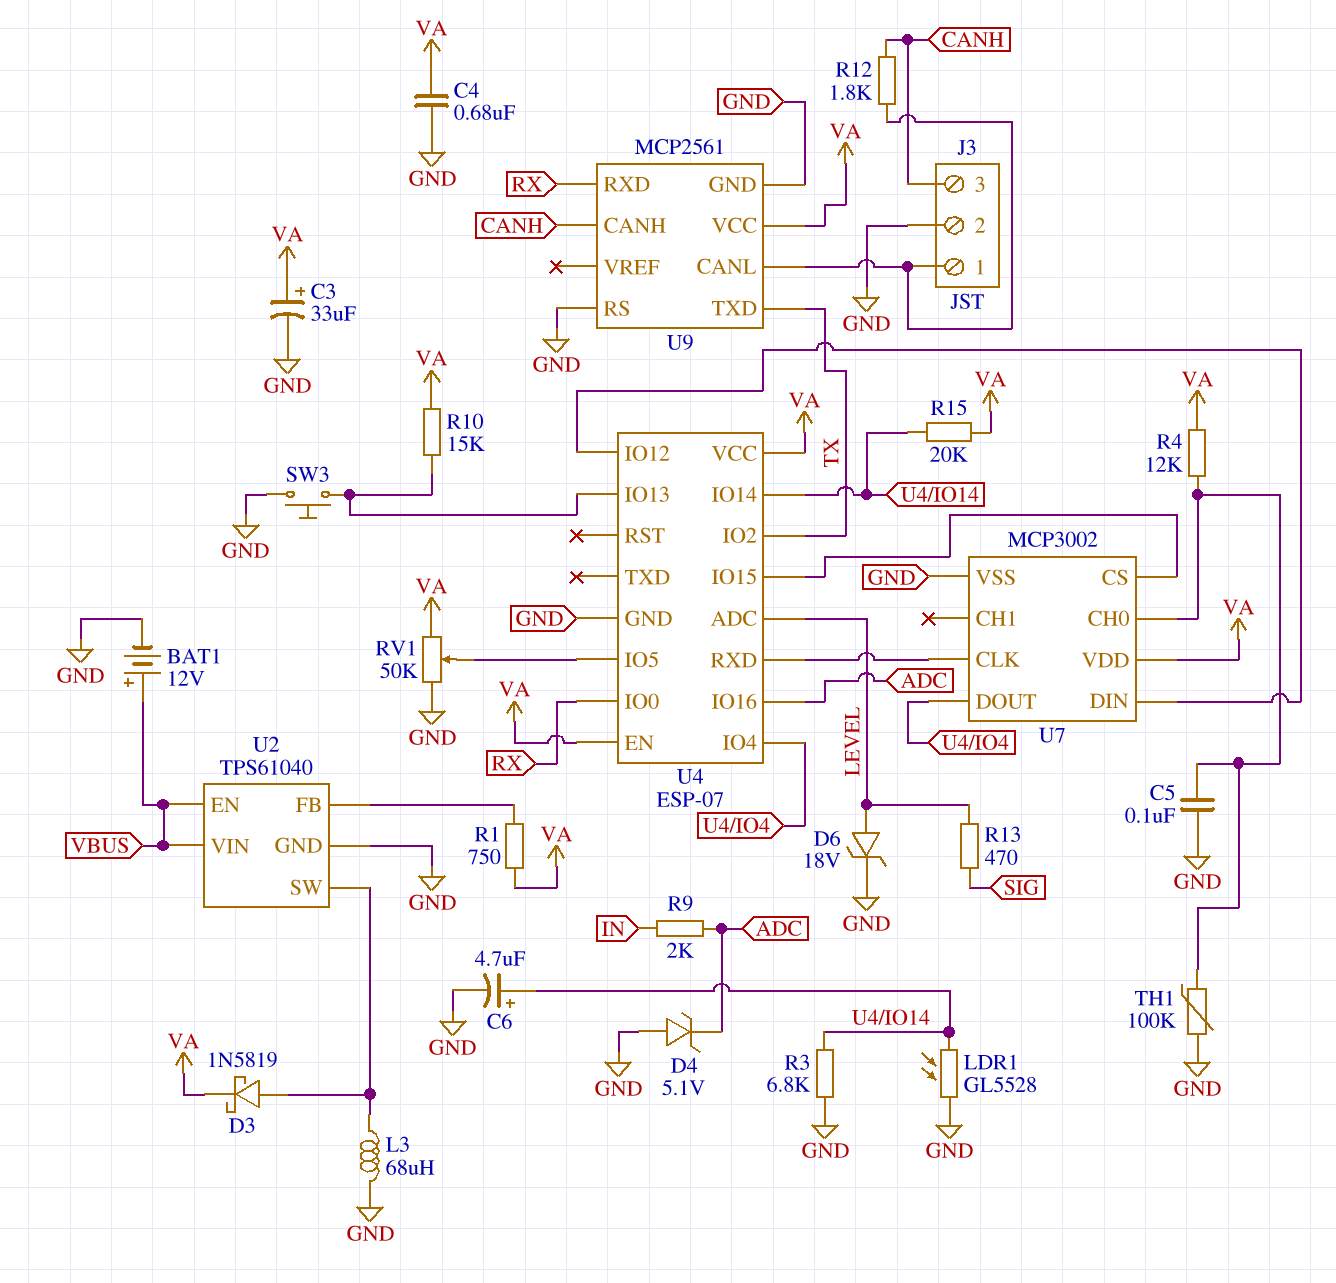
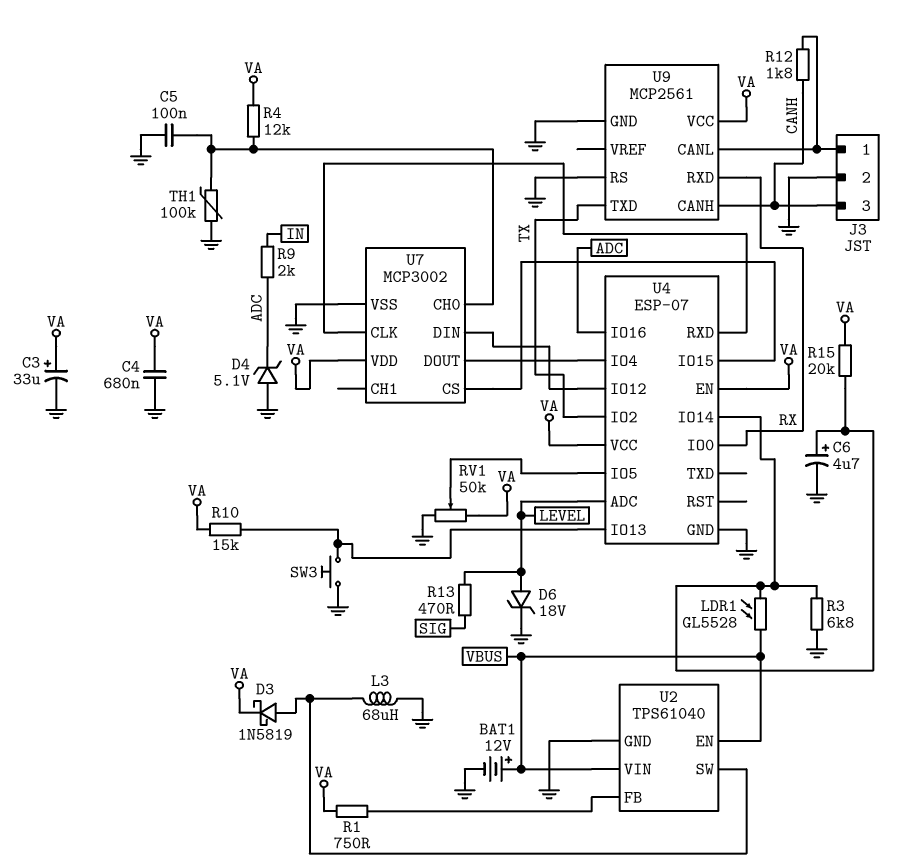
LDR1: GL5528 (GND, U4/IO14) -> GL5528 (U4/IO14, VBUS)

